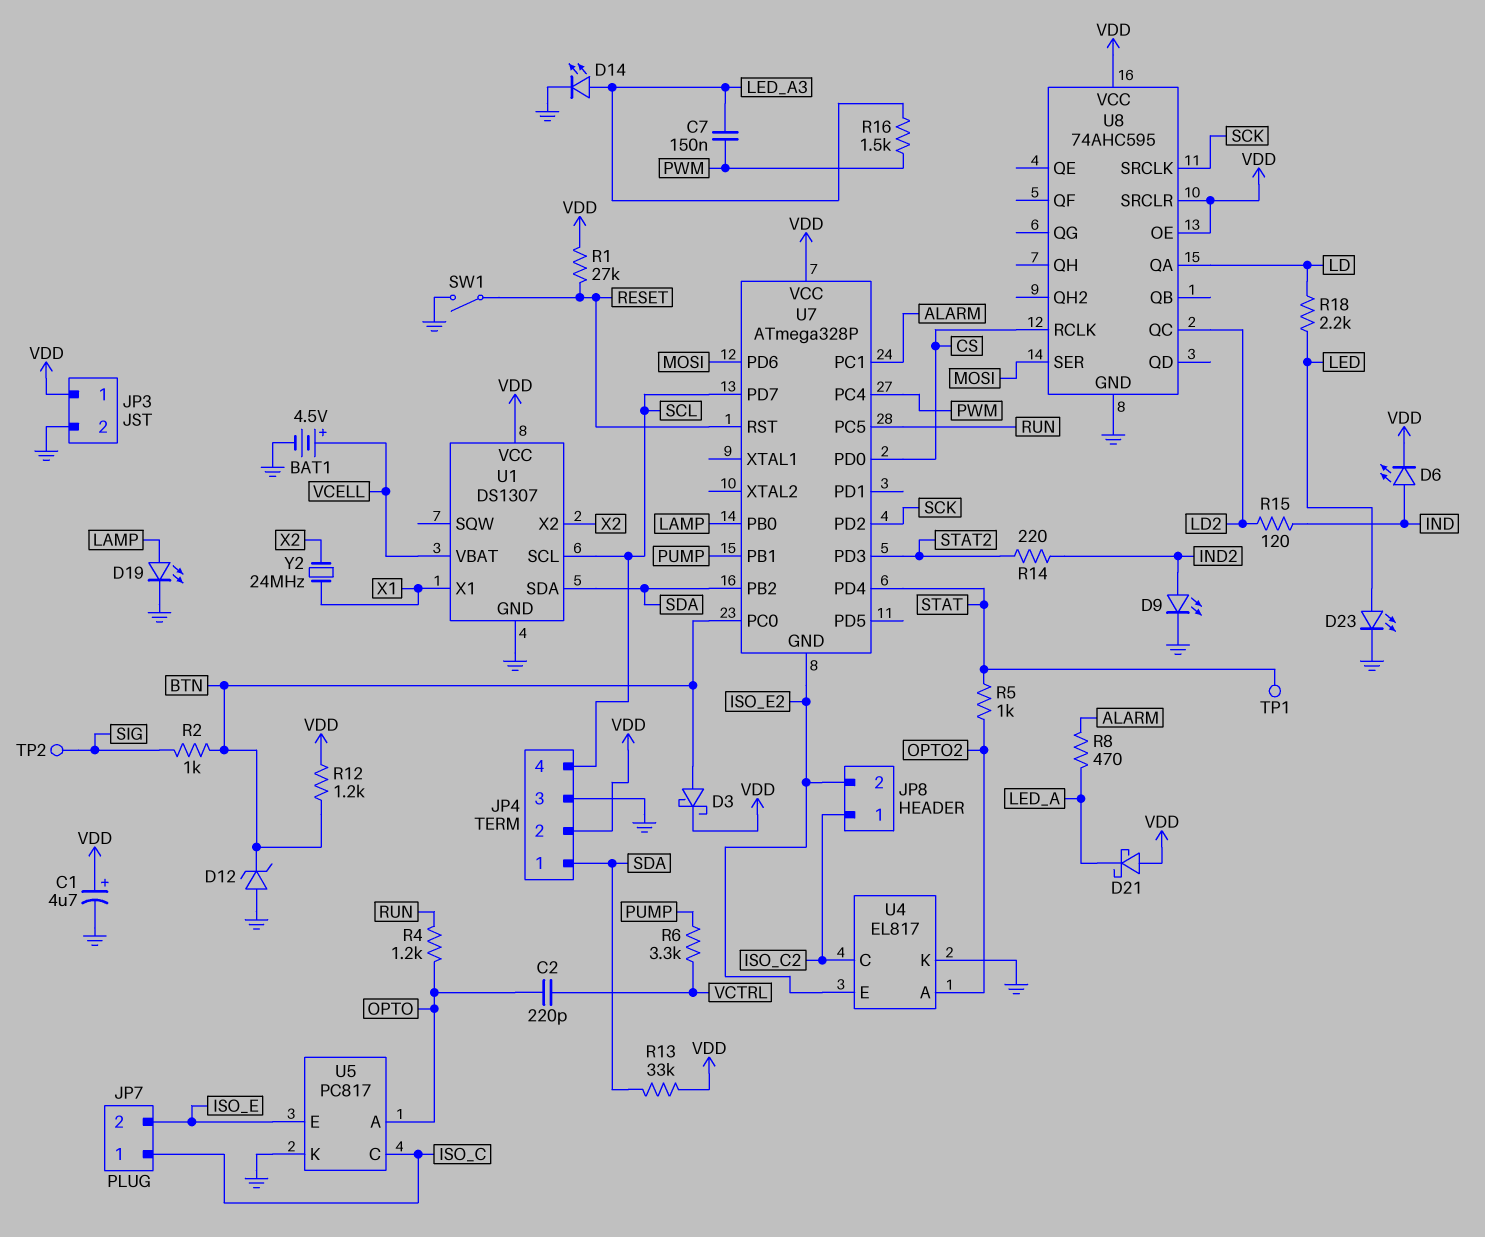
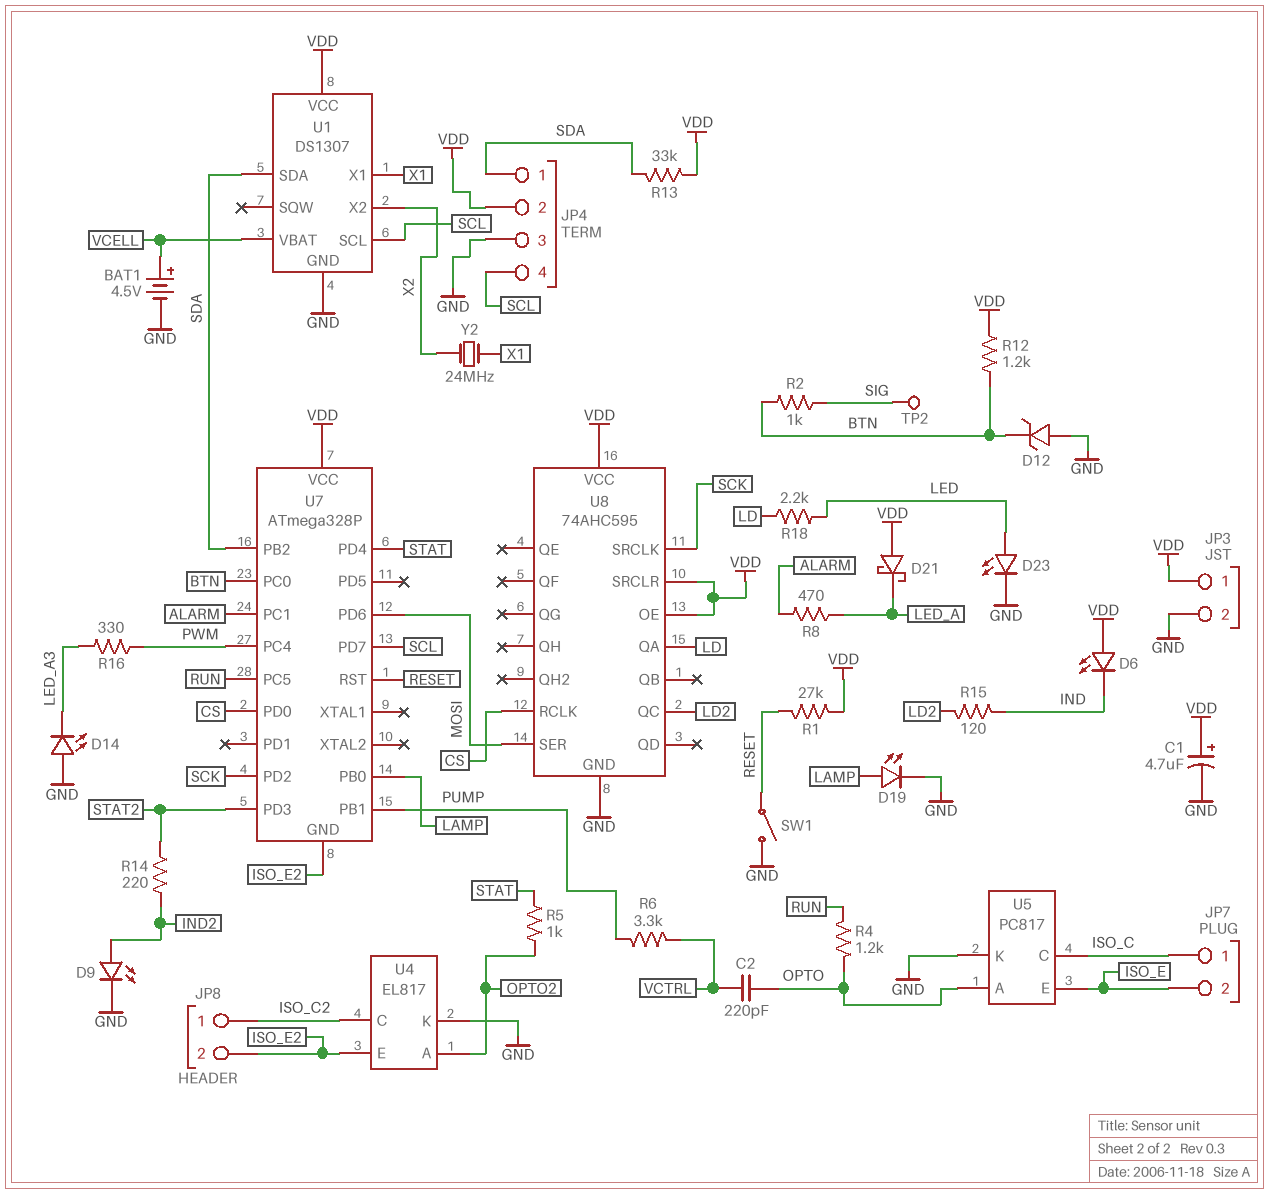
C7: 150nF (LED_A3, PWM) -> none
D3: schottky (A BTN, K VDD) -> none
D6: LED (A IND, K VDD) -> LED (A VDD, K IND)
D14: LED (A LED_A3, K GND) -> LED (A GND, K LED_A3)
R16: 1.5k (LED_A3, PWM) -> 330 (LED_A3, PWM)
TP1: test point (STAT) -> none

